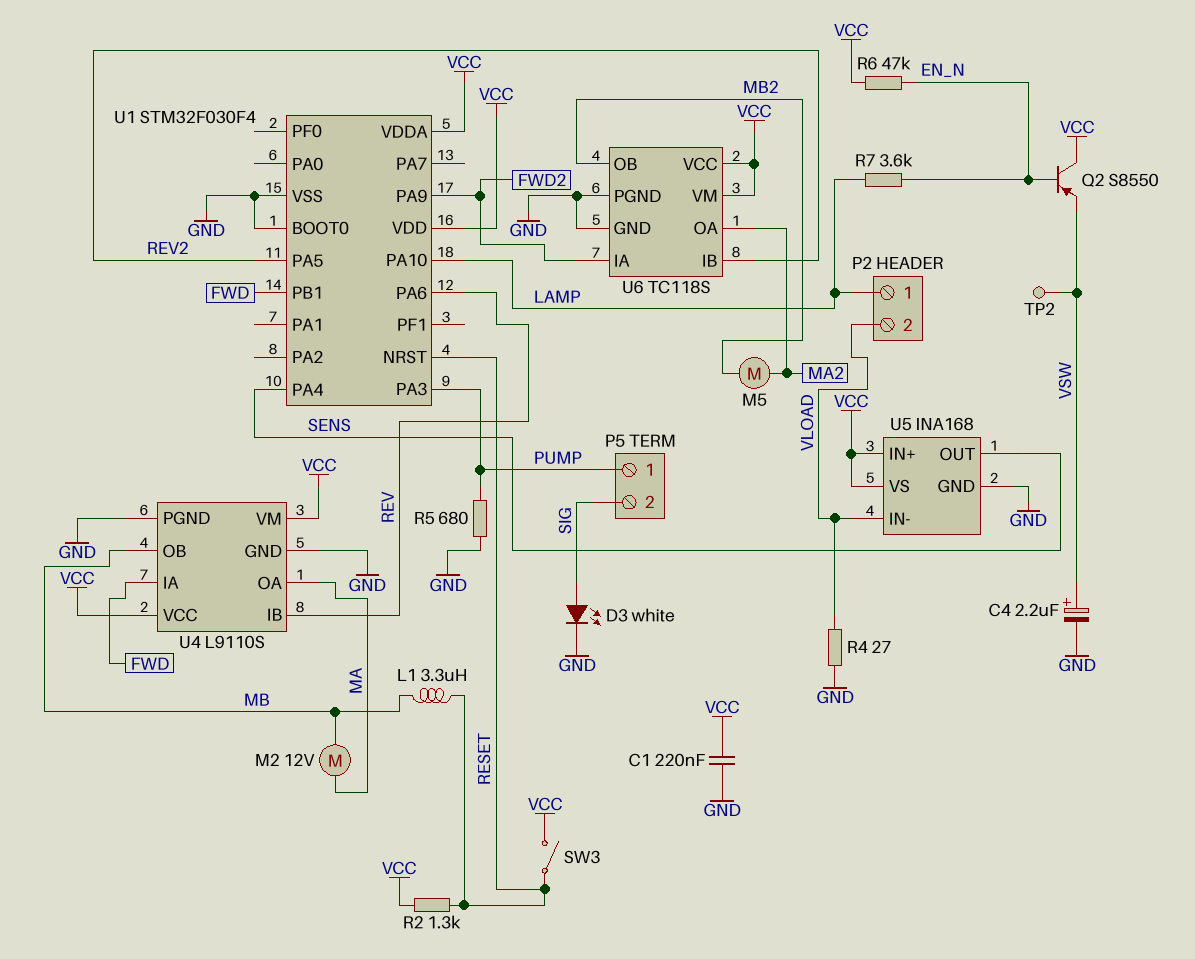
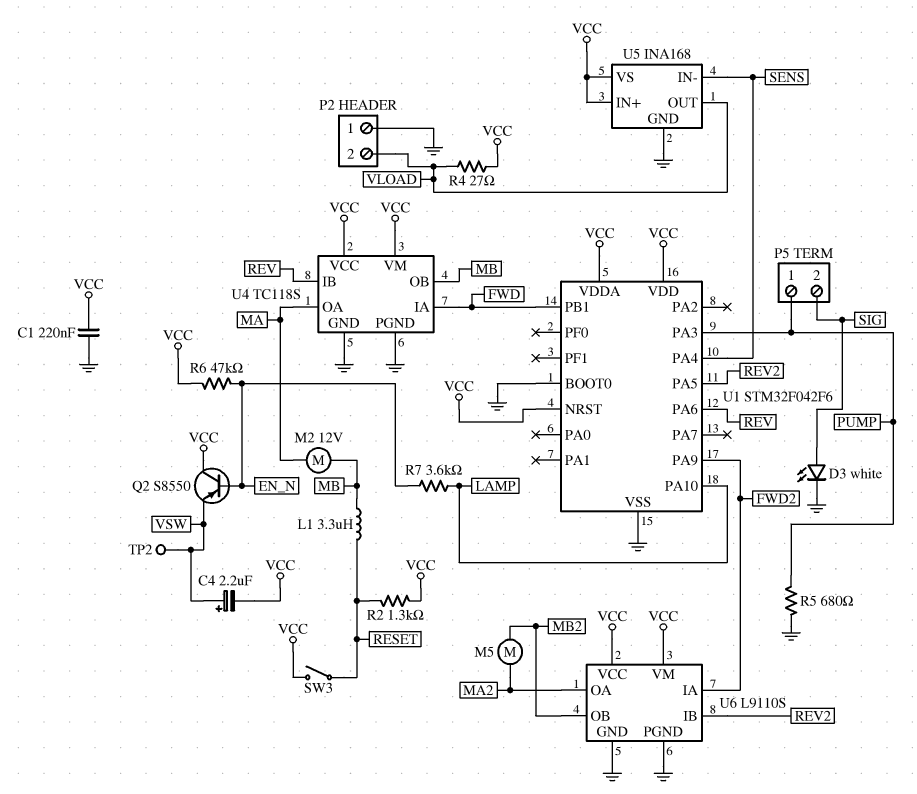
C4: 2.2uF (plus VSW, minus GND) -> 2.2uF (plus VSW, minus VCC)
P2 pin 1: LAMP -> GND
R4: 27 (GND, VLOAD) -> 27 (VCC, VLOAD)
U1: STM32F030F4 -> STM32F042F6
U1 pin NRST: RESET -> VCC
U4: L9110S -> TC118S
U5 pin IN-: VLOAD -> SENS
U5 pin OUT: SENS -> VLOAD
U6: TC118S -> L9110S

